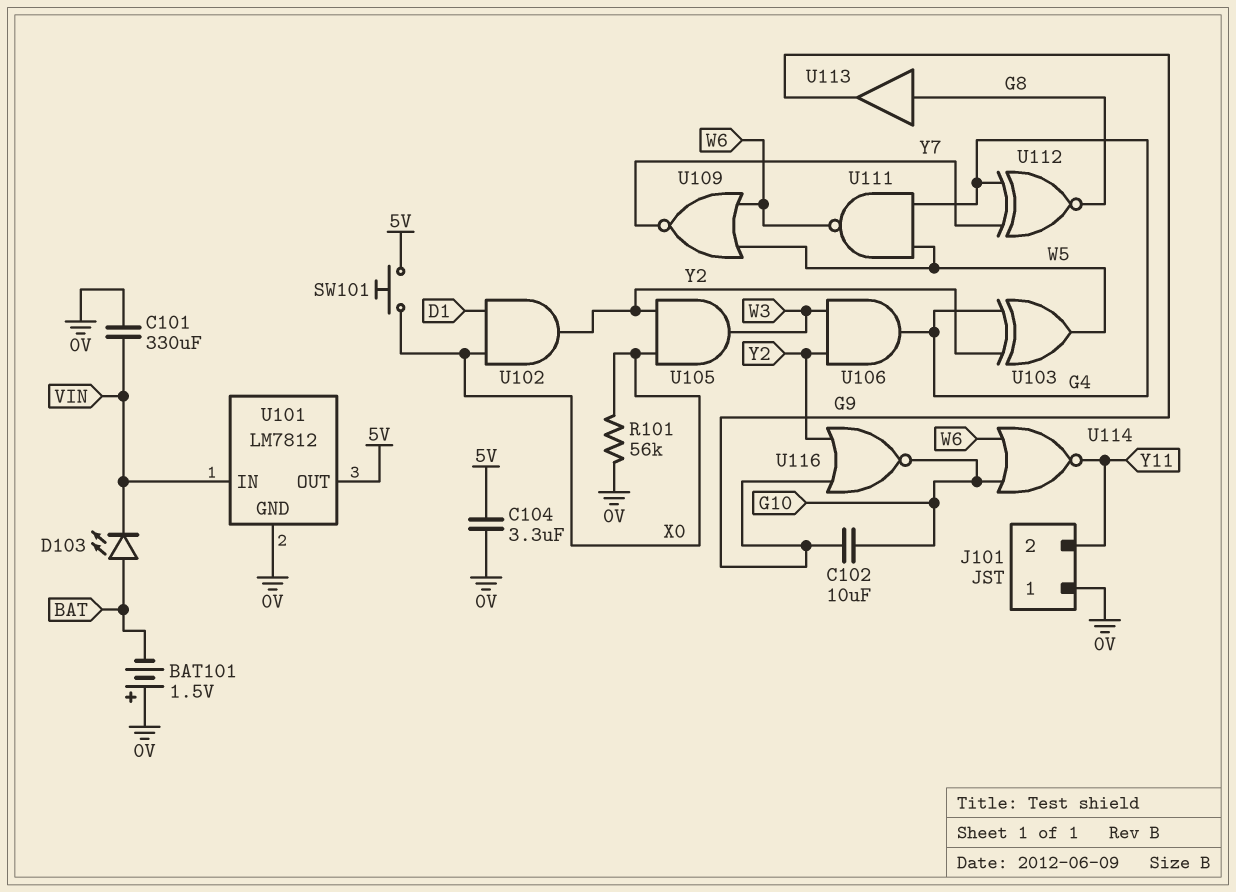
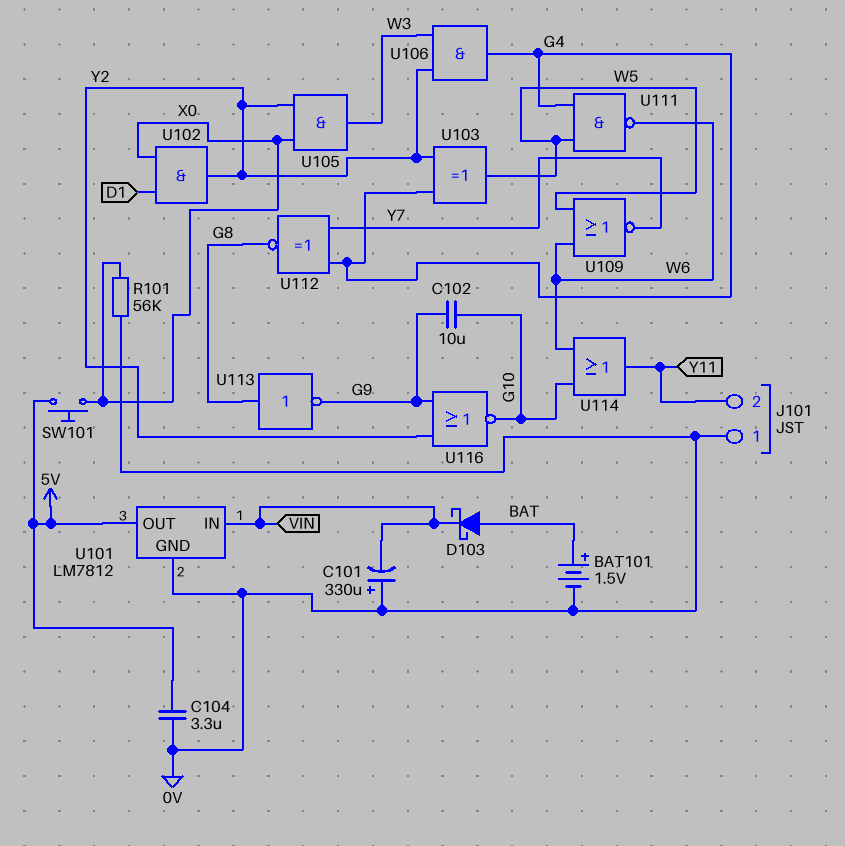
BAT101: 1.5V (plus 0V, minus BAT) -> 1.5V (plus BAT, minus 0V)
C101: 330uF (0V, VIN) -> 330uF (plus 0V, minus VIN)
D103: LED (A BAT, K VIN) -> schottky (A BAT, K VIN)
U113: buffer (in G8, out G9) -> NOT (in G8, out G9)
U114: NOR (in G10, in W6, out Y11) -> OR (in G10, in W6, out Y11)

